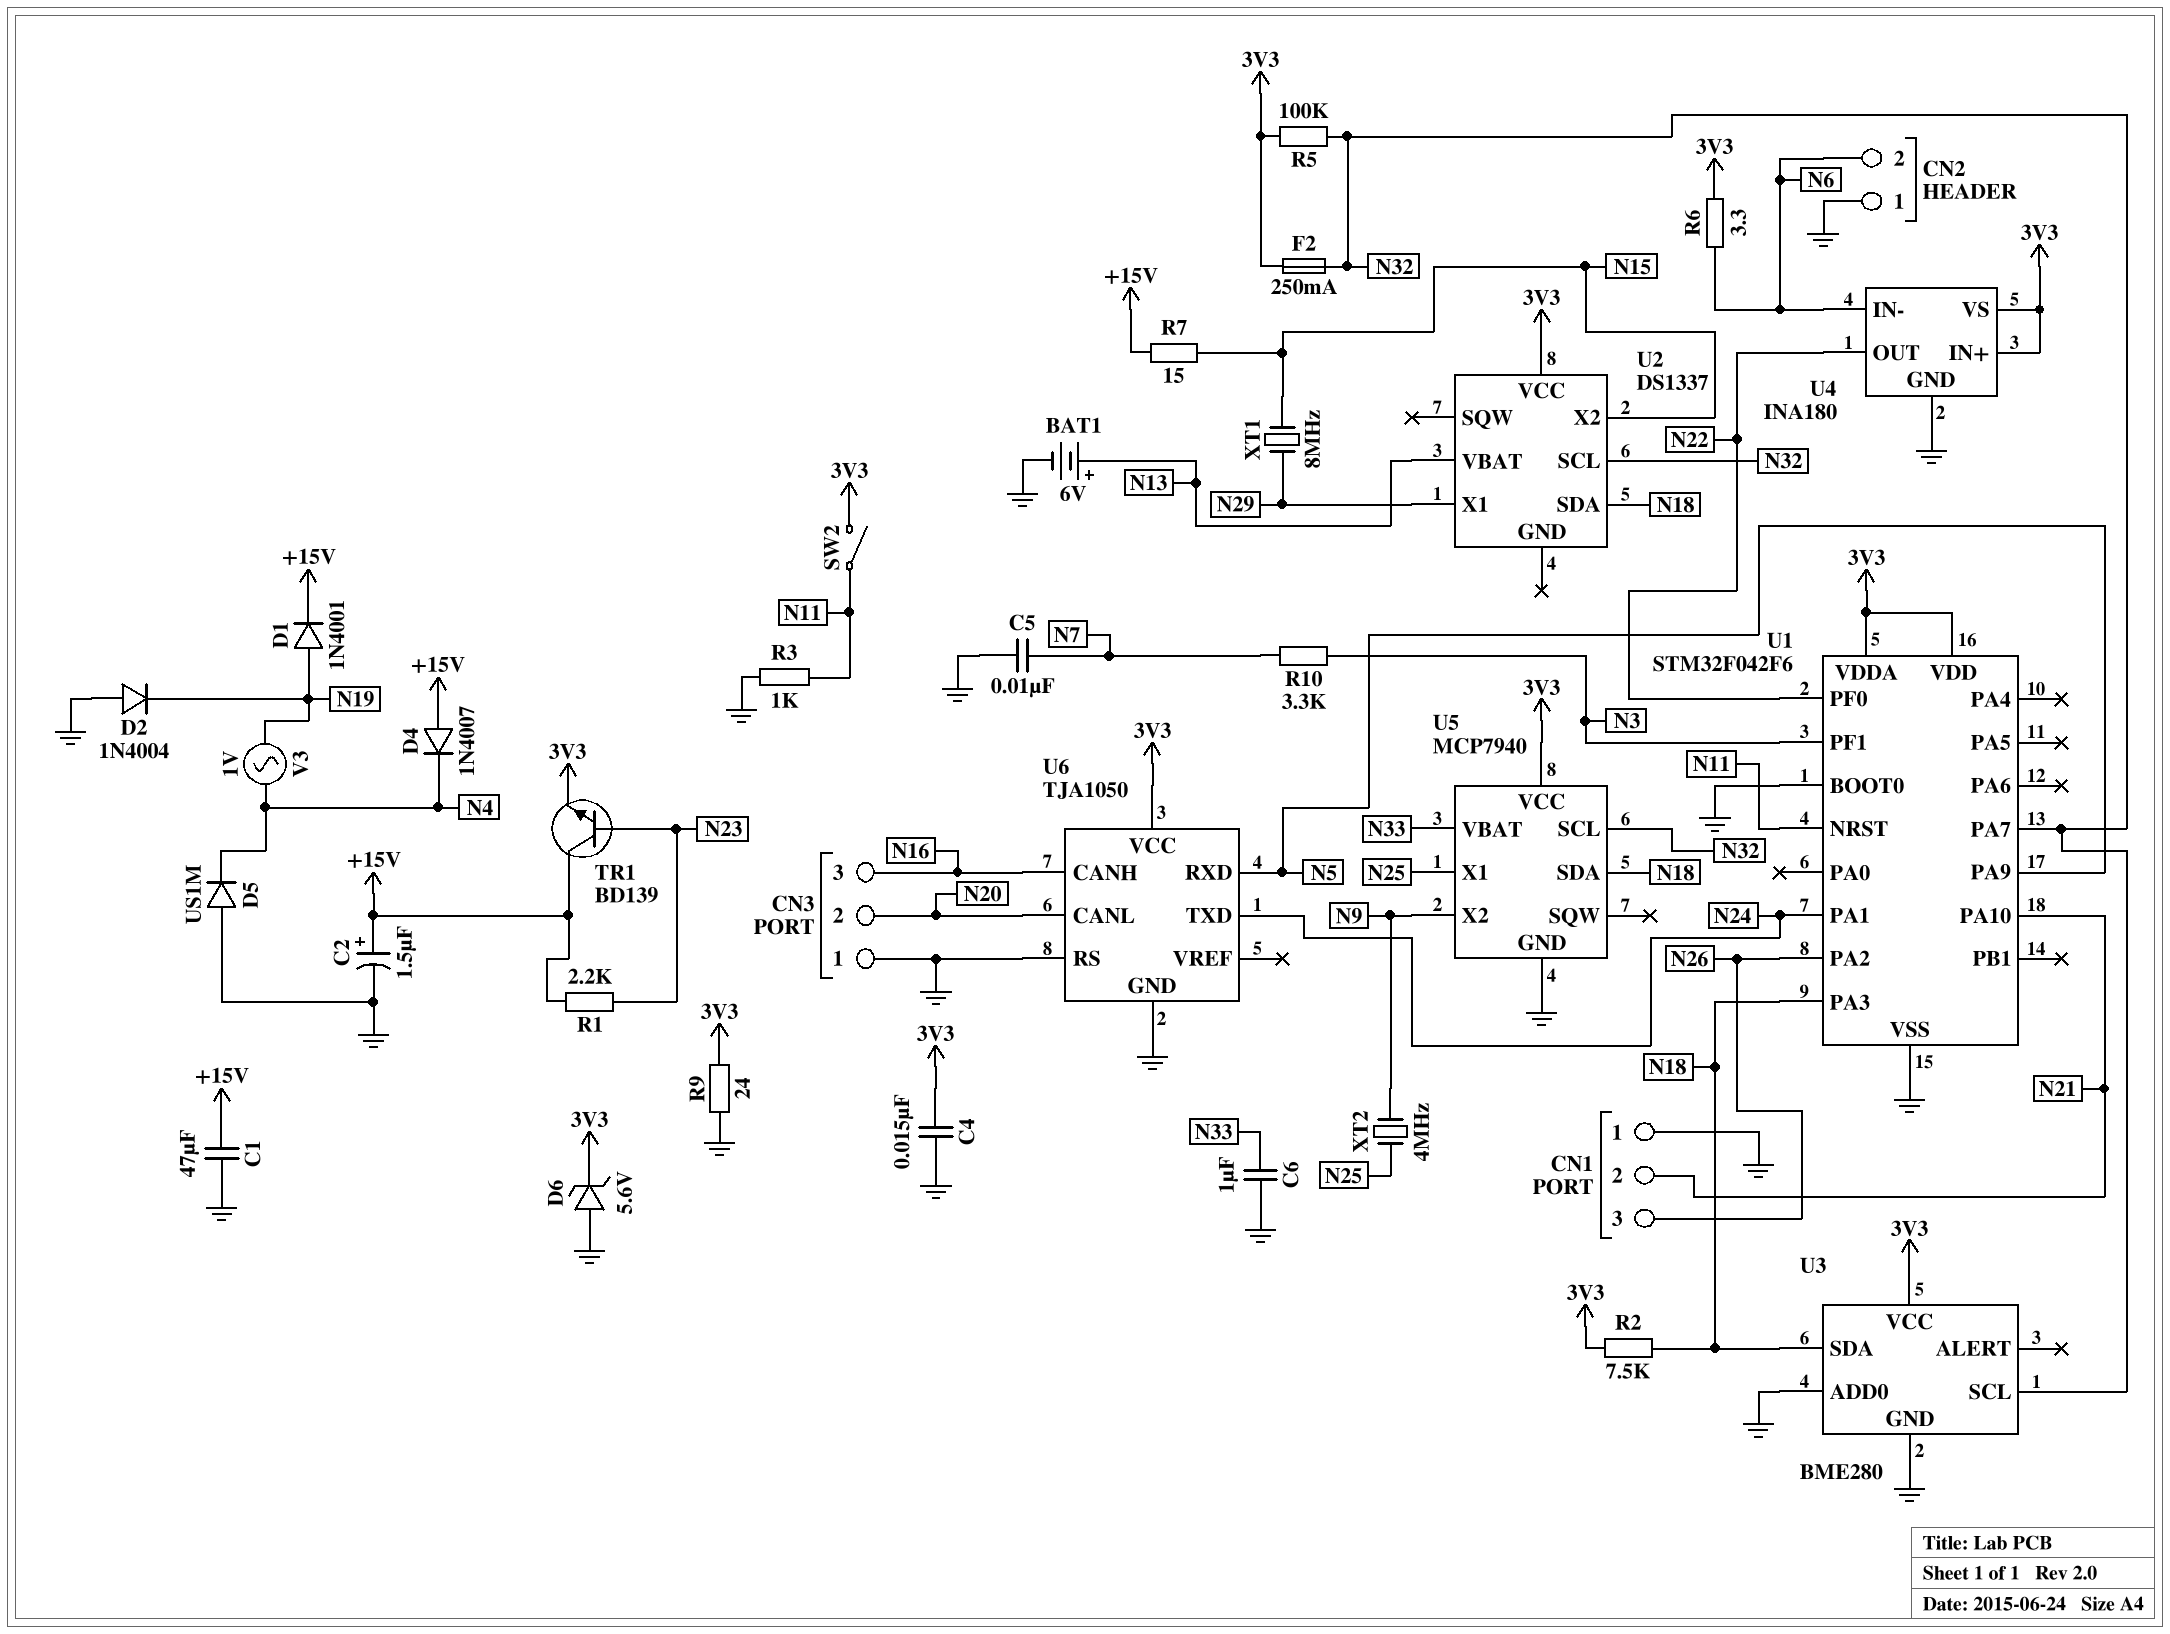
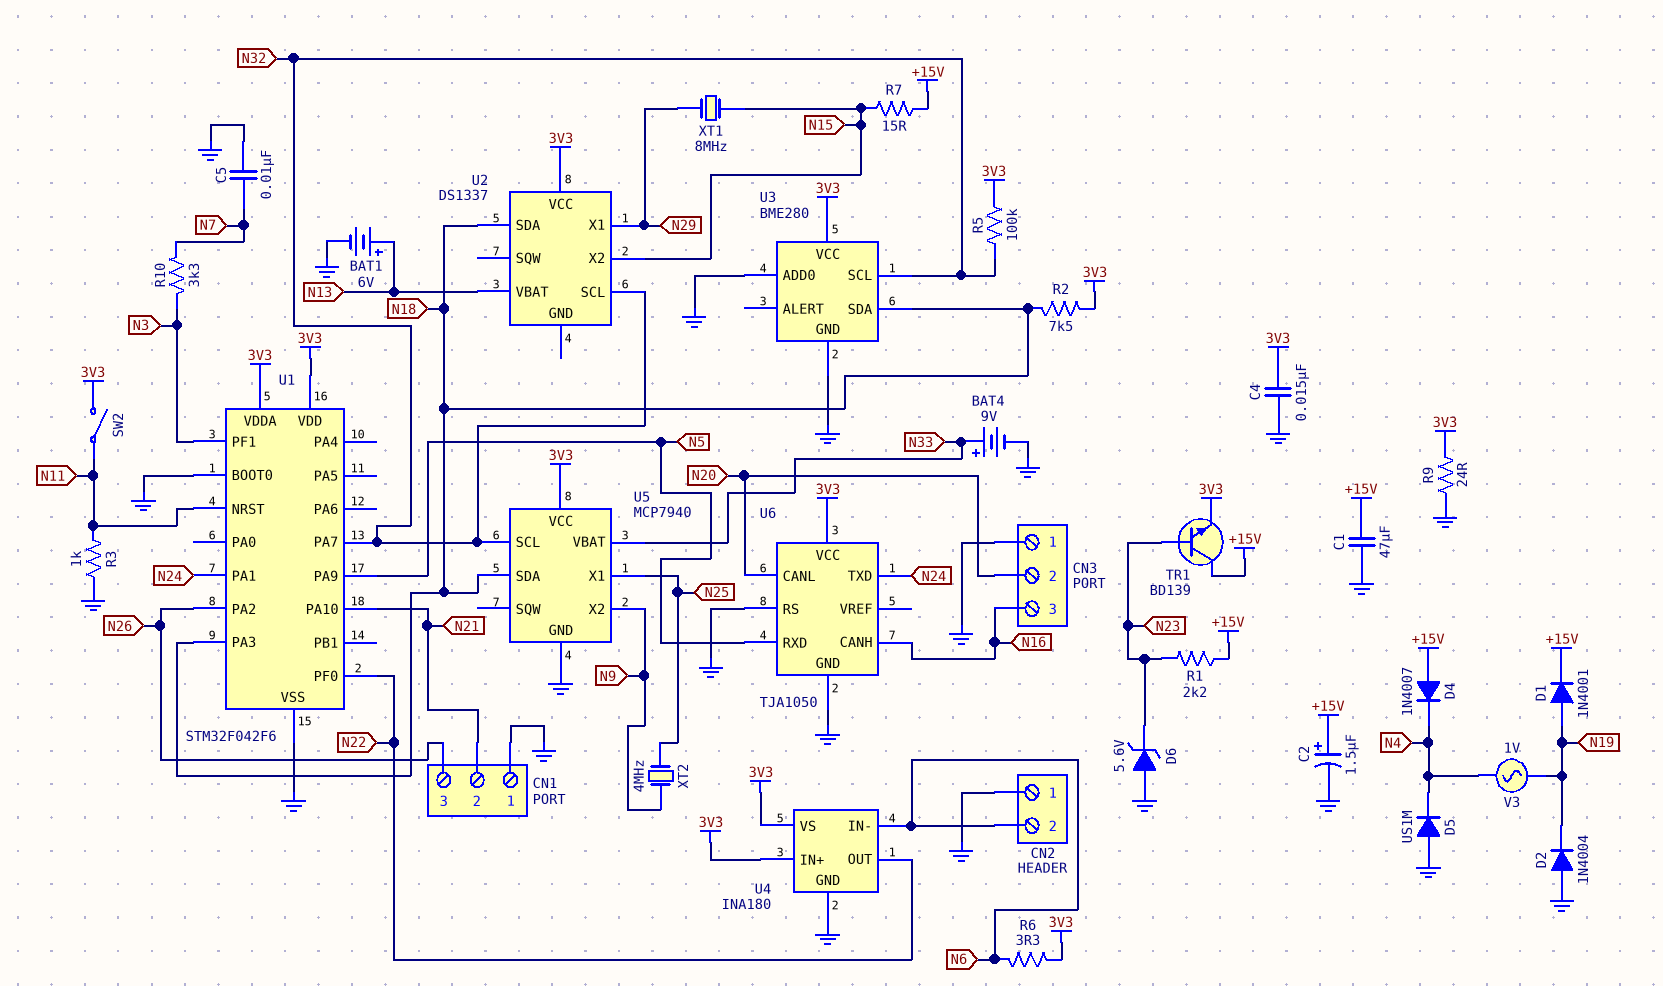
BAT4: none -> 9V (plus N33, minus GND)
C6: 1uF (GND, N33) -> none
D6: zener 5.6V (A GND, K 3V3) -> zener 5.6V (A GND, K N23)
F2: 250mA (3V3, N32) -> none

